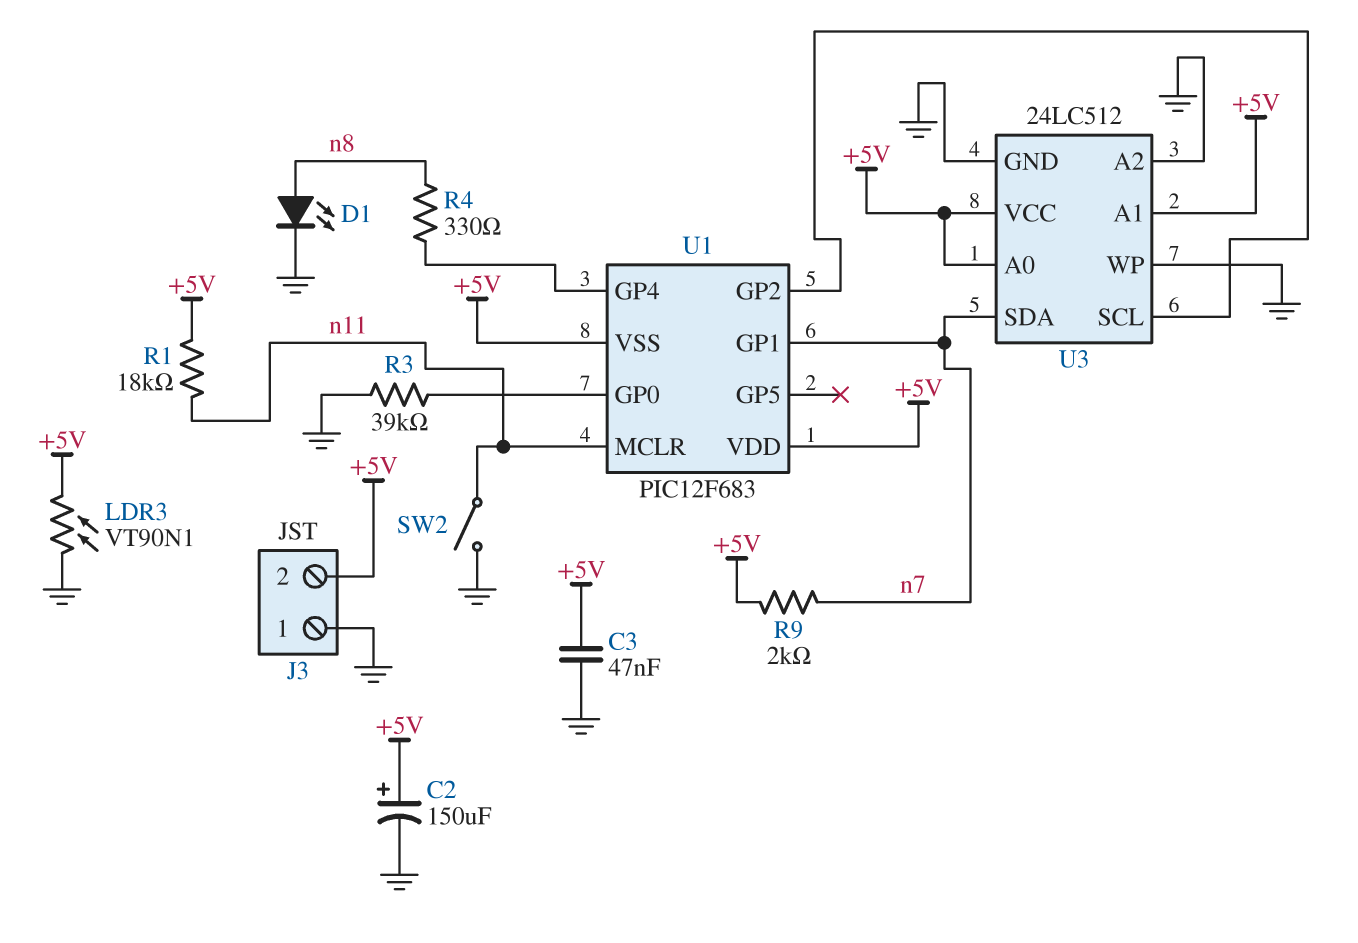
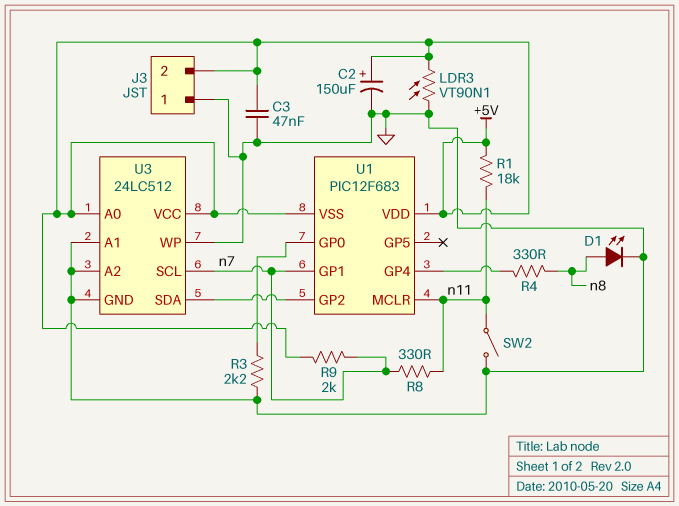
R3: 39k (GND, U1/GP0) -> 2.2k (GND, U1/GP0)
R8: none -> 330 (n7, n11)
U3 pin A1: +5V -> GND
U3 pin SCL: U1/GP2 -> n7
U3 pin SDA: n7 -> U1/GP2

